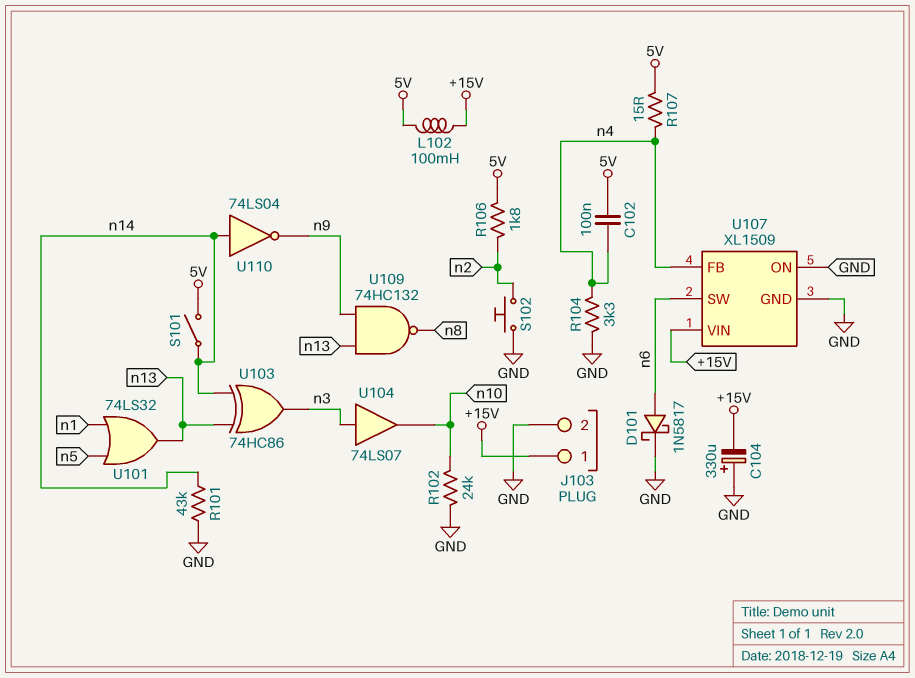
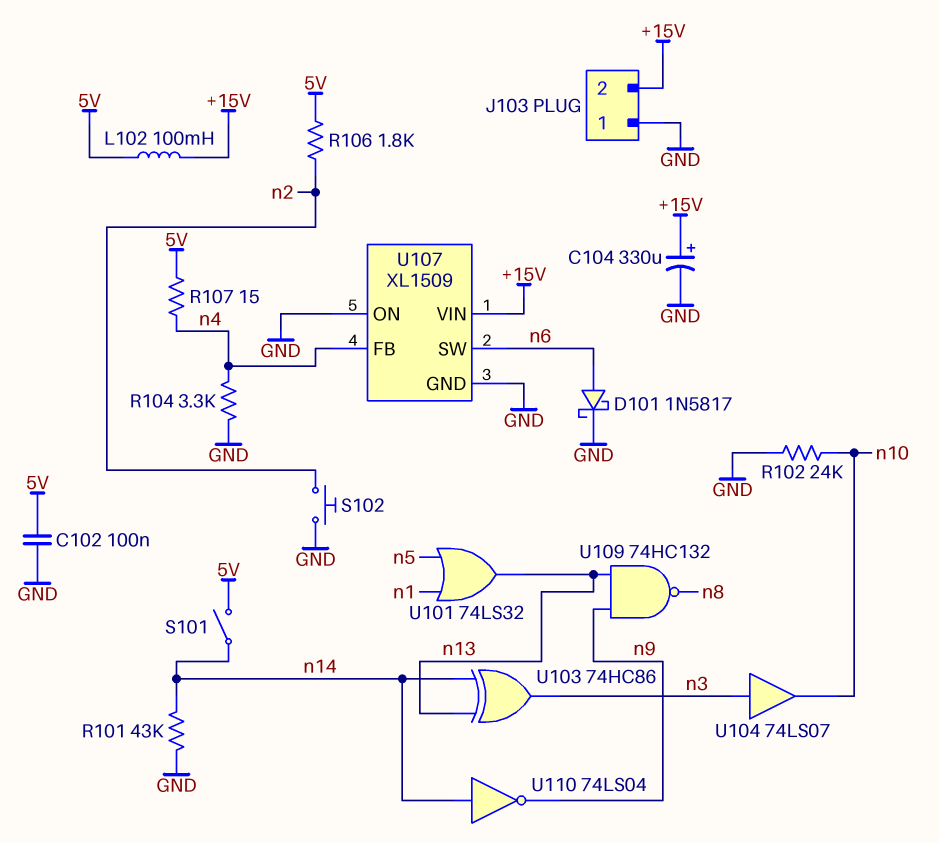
C102: 100nF (5V, n4) -> 100nF (5V, GND)
C104: 330uF (plus GND, minus +15V) -> 330uF (plus +15V, minus GND)
J103 pin 1: +15V -> GND
J103 pin 2: GND -> +15V

